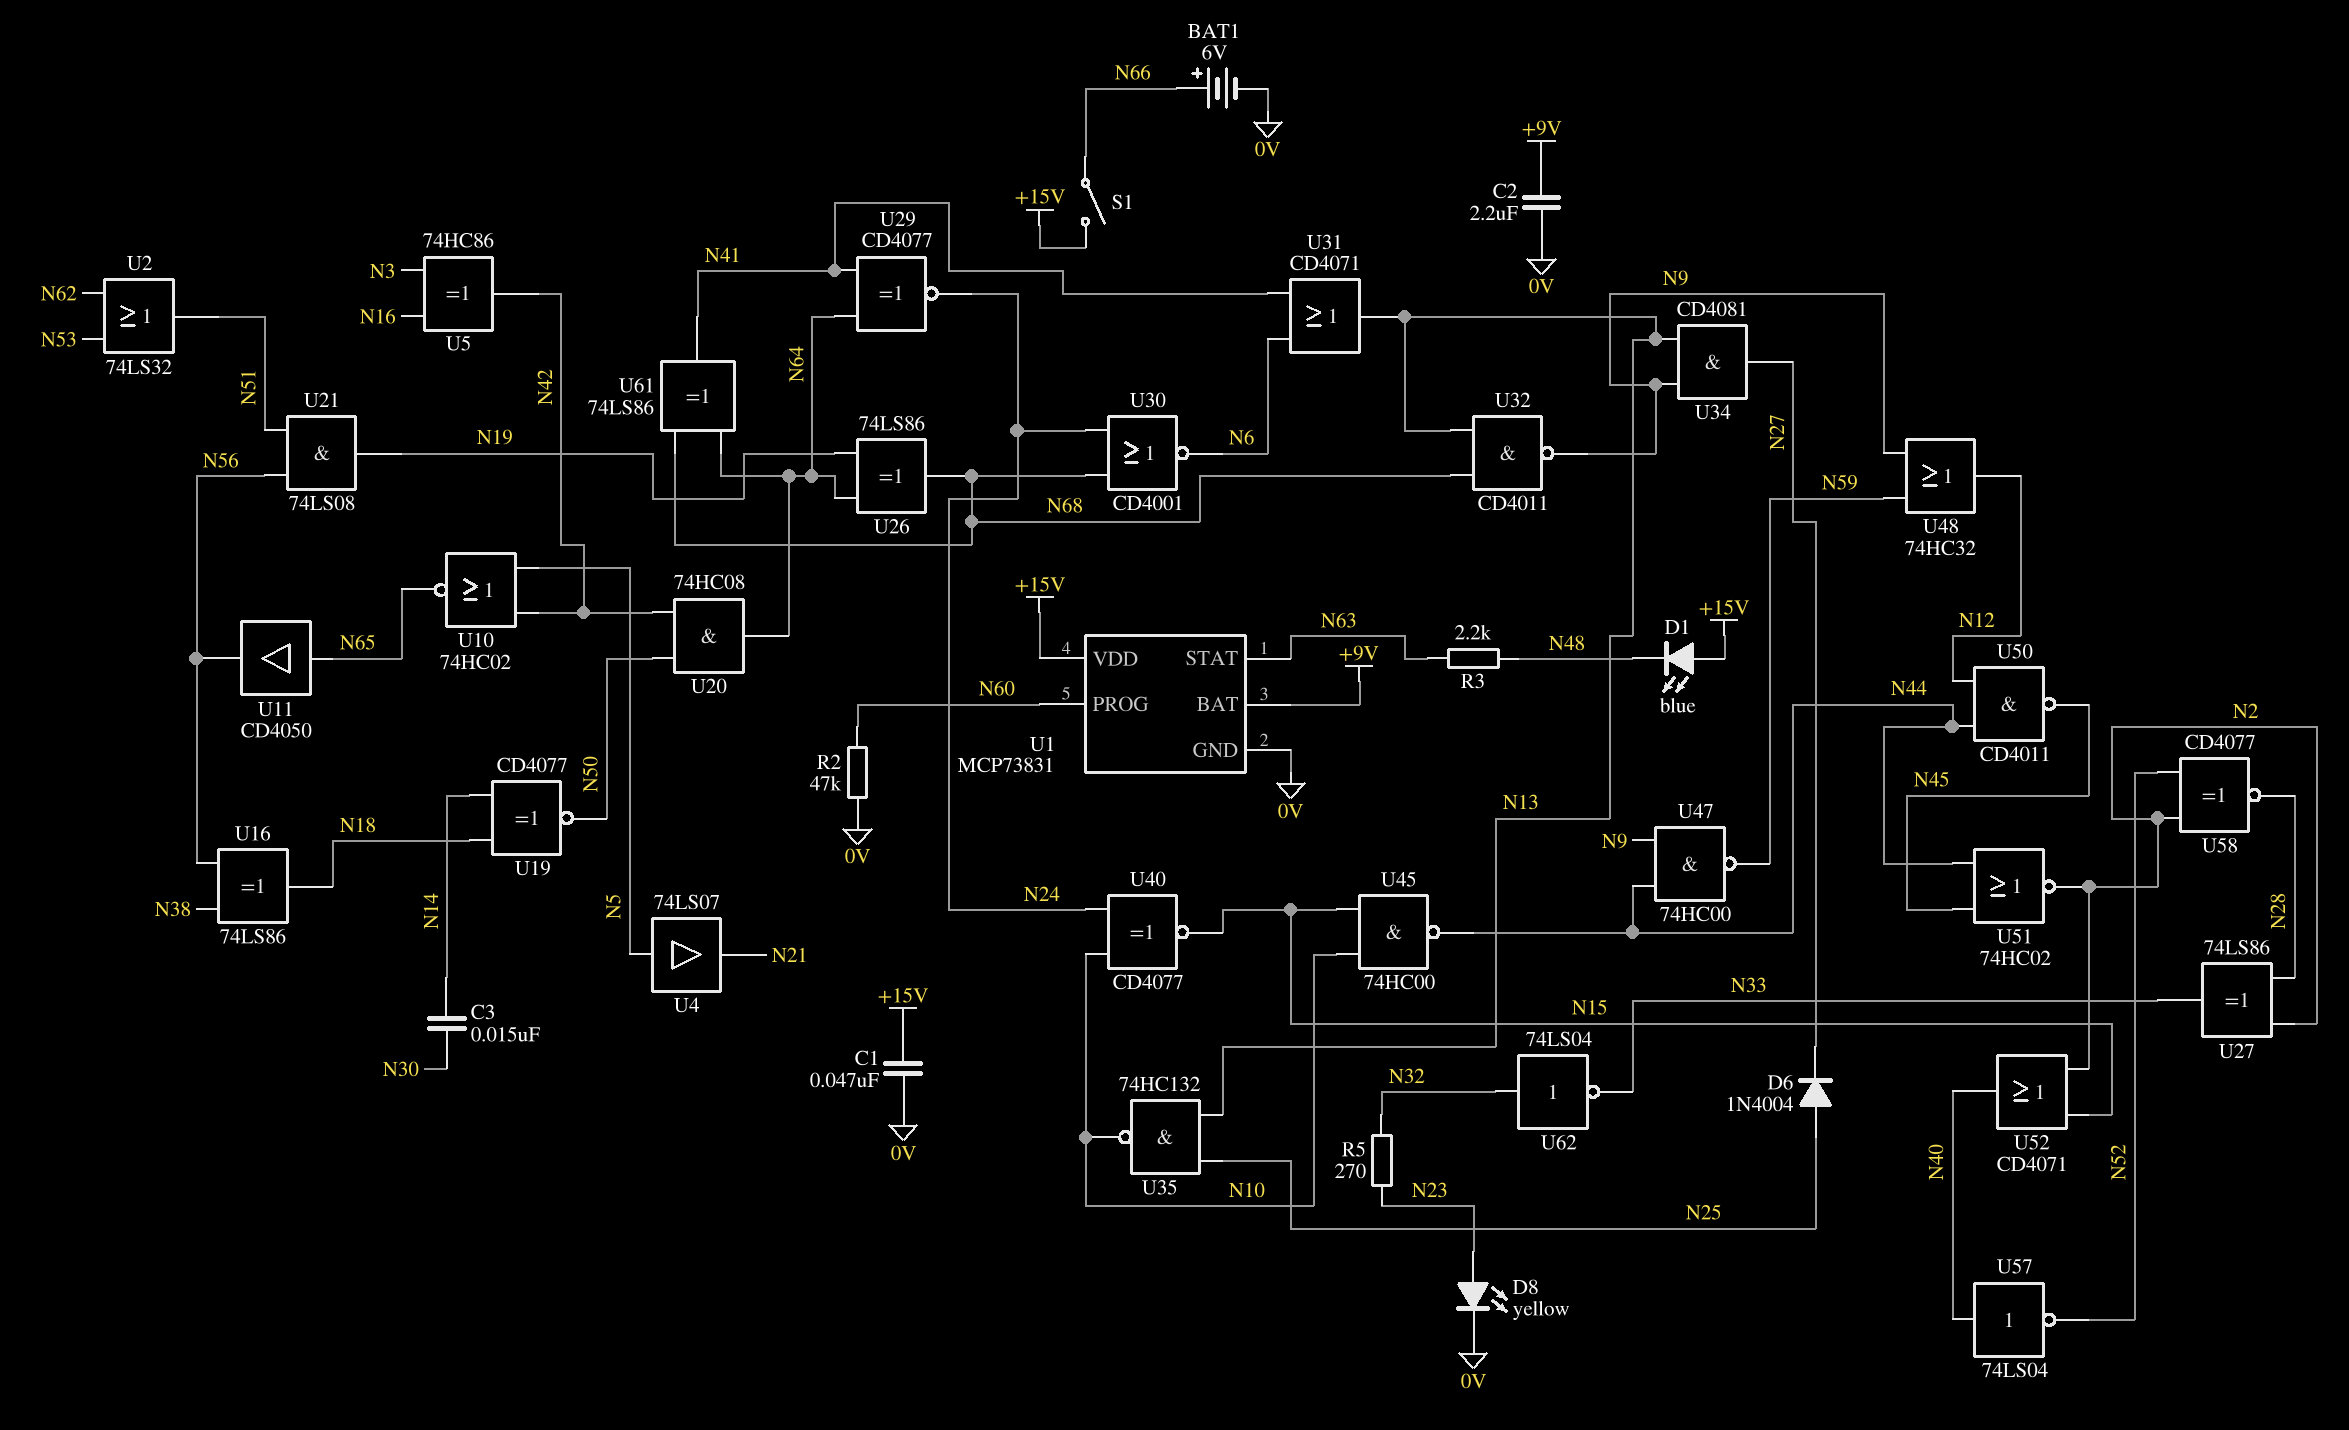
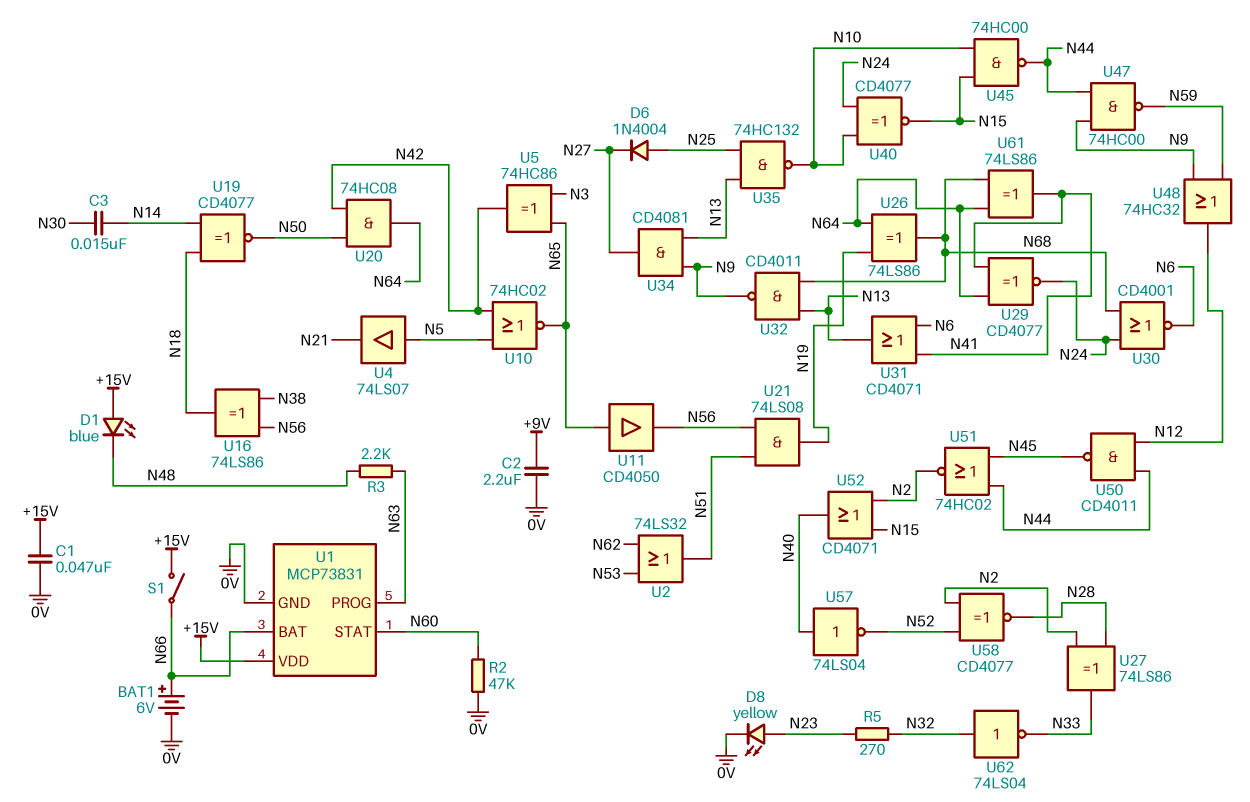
U1 pin BAT: +9V -> N66
U1 pin PROG: N60 -> N63
U1 pin STAT: N63 -> N60
U5: XOR 74HC86 (in N3, in N16, out N42) -> XOR 74HC86 (in N3, in N65, out N42)

